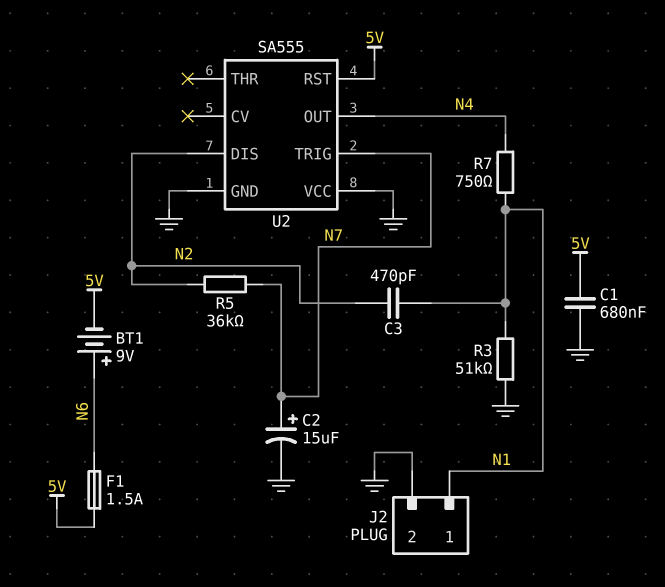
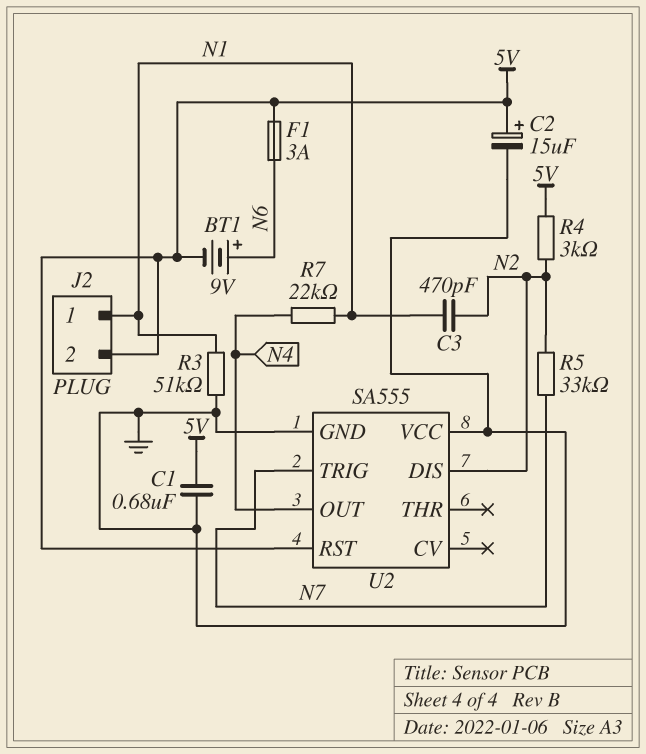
C2: 15uF (plus N7, minus GND) -> 15uF (plus 5V, minus GND)
F1: 1.5A (5V, N6) -> 3A (5V, N6)
J2 pin 2: GND -> 5V
R4: none -> 3k (5V, N2)
R5: 36k (N2, N7) -> 33k (N2, N7)
R7: 750 (N1, N4) -> 22k (N1, N4)

